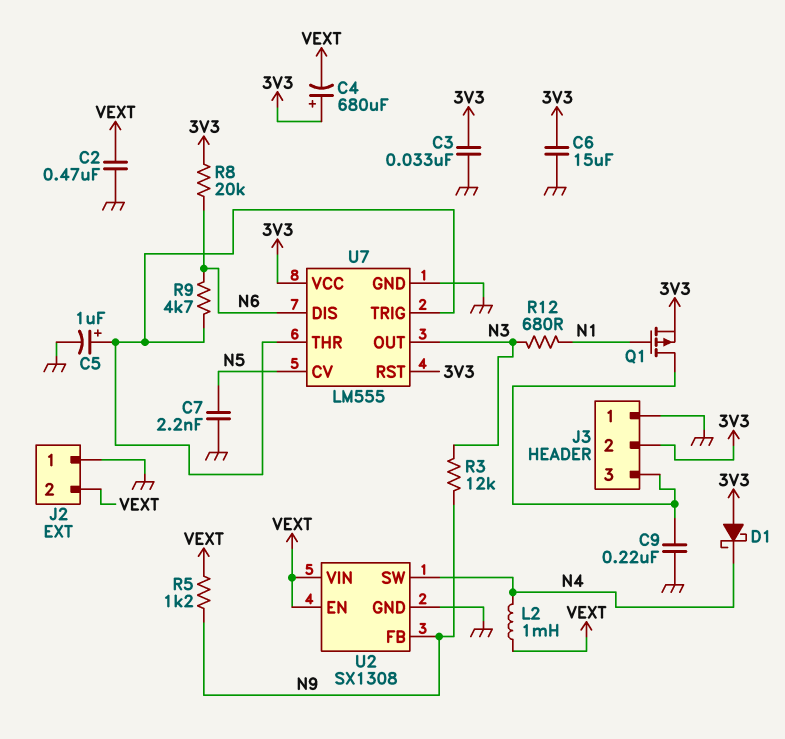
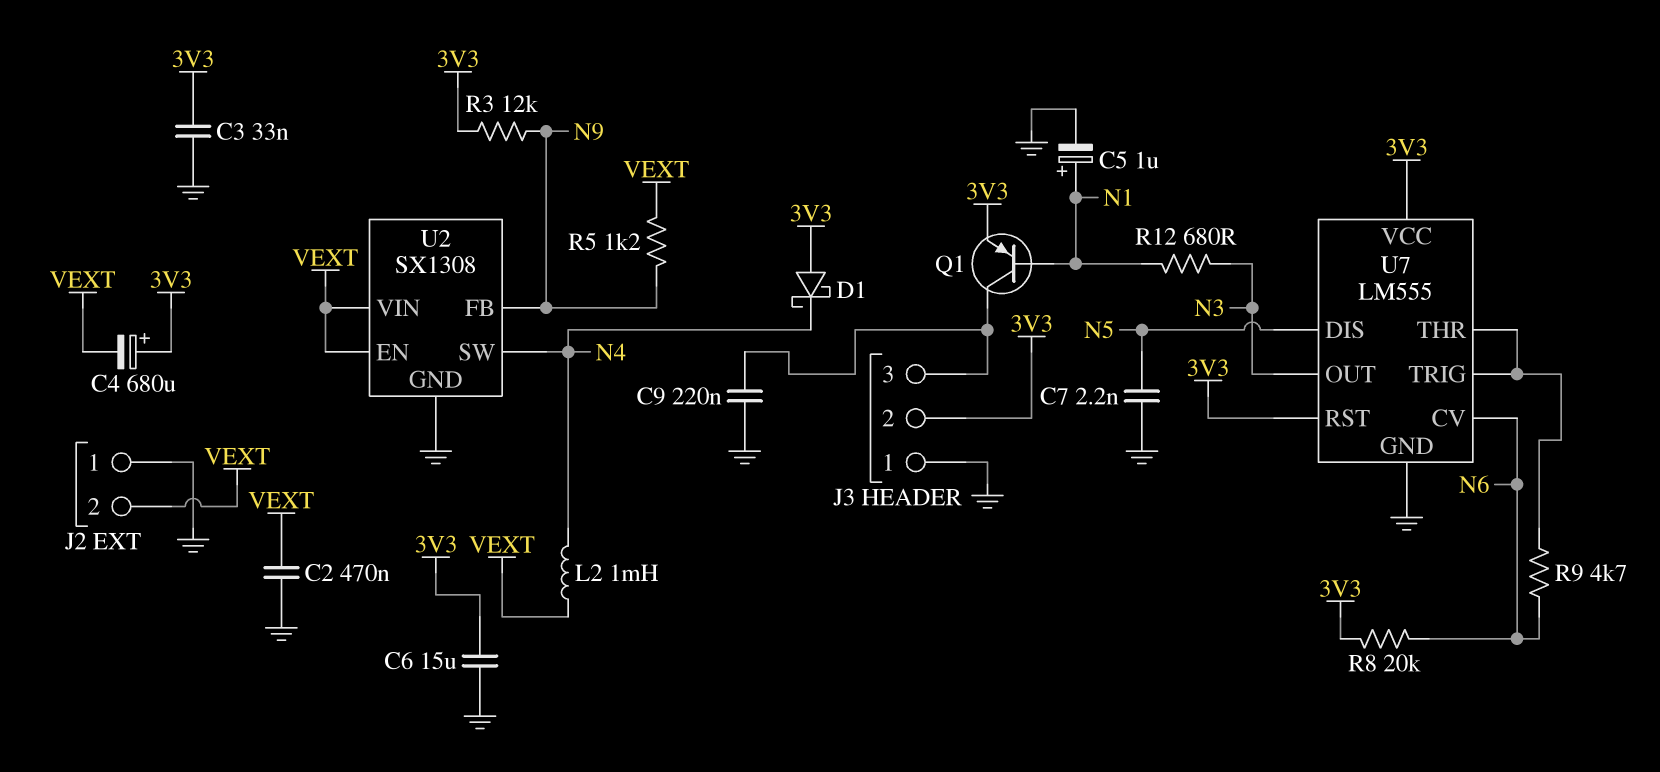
C5: 1uF (plus U7/THR, minus GND) -> 1uF (plus N1, minus GND)
Q1: PMOS (G N1, D J3/3, S 3V3) -> PNP (B N1, C J3/3, E 3V3)
R3: 12k (N3, N9) -> 12k (3V3, N9)
U7 pin CV: N5 -> N6
U7 pin DIS: N6 -> N5

